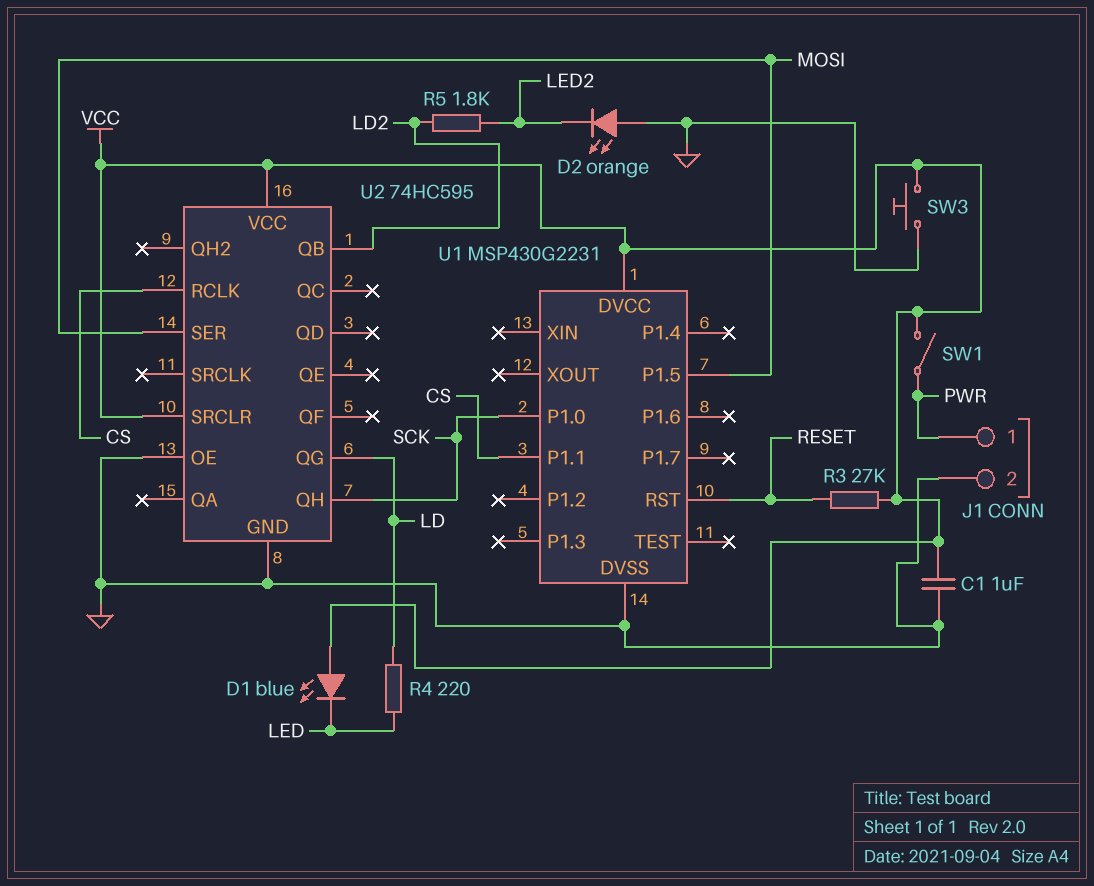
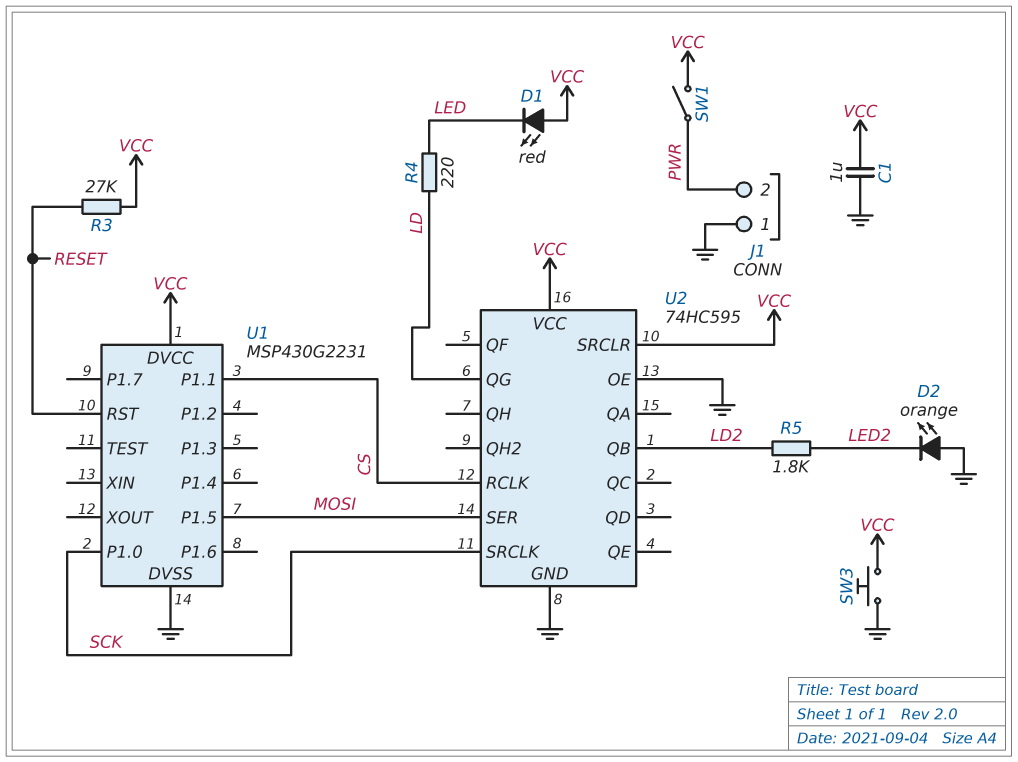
D1: LED blue (A VCC, K LED) -> LED red (A VCC, K LED)
J1 pin 1: PWR -> GND
J1 pin 2: GND -> PWR
U2 pin QH: SCK -> none
U2 pin SRCLK: none -> SCK

